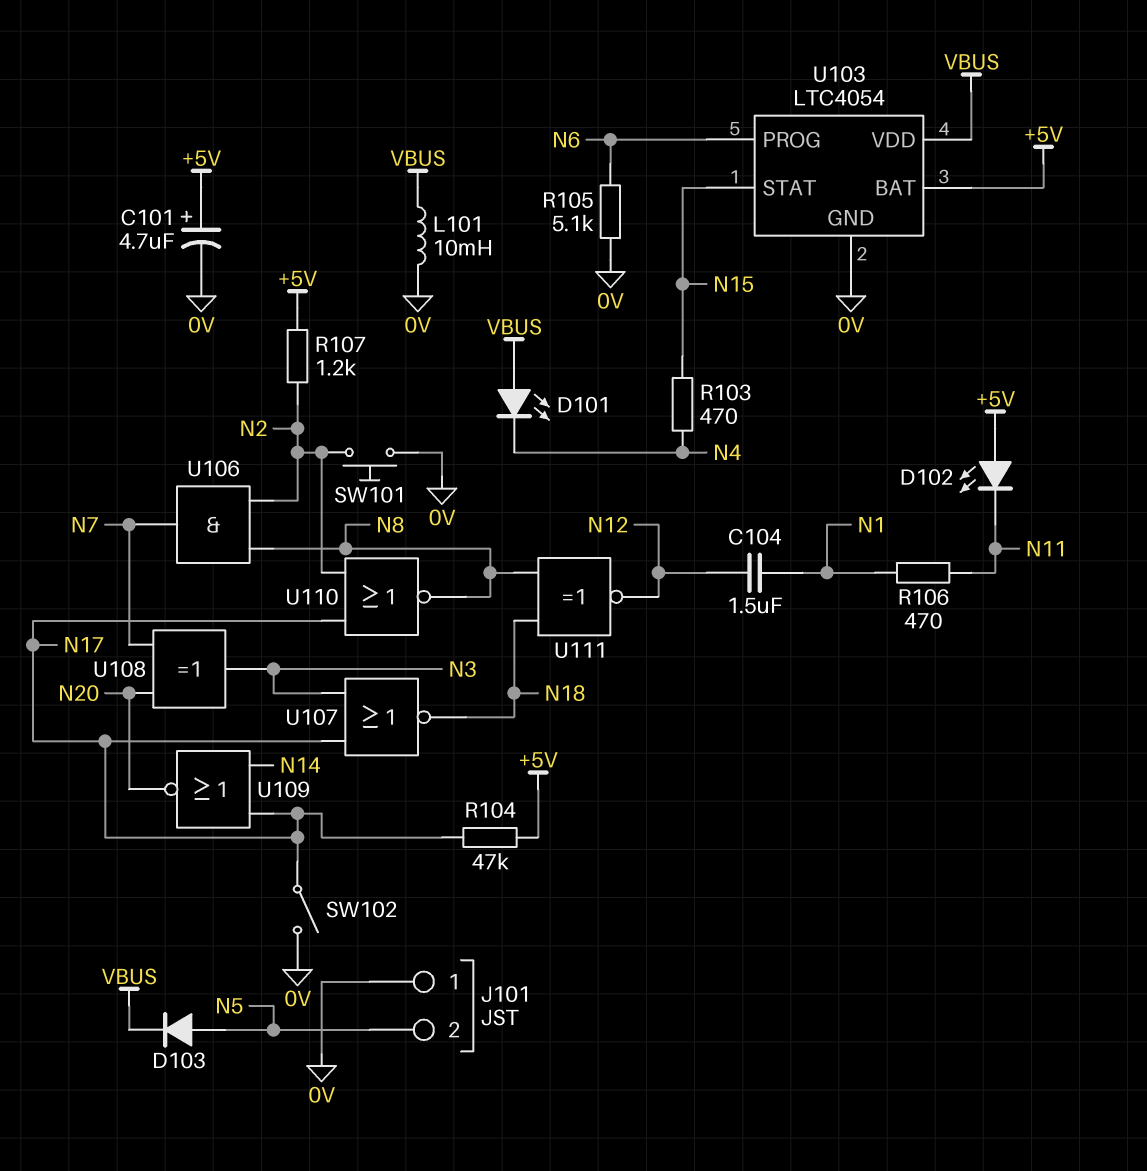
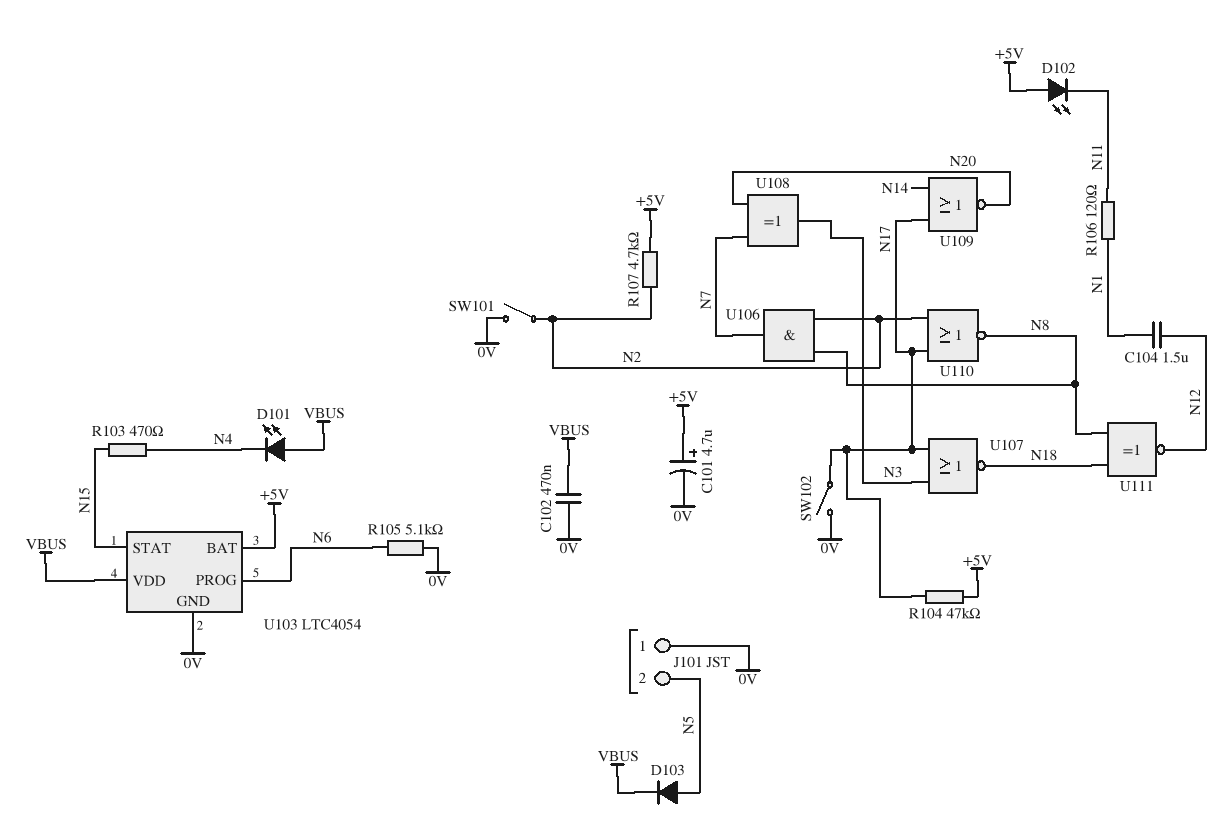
C102: none -> 470nF (0V, VBUS)
L101: 10mH (0V, VBUS) -> none
R106: 470 (N1, N11) -> 120 (N1, N11)
R107: 1.2k (+5V, N2) -> 4.7k (+5V, N2)
SW101: button (0V, N2) -> switch (0V, N2)

